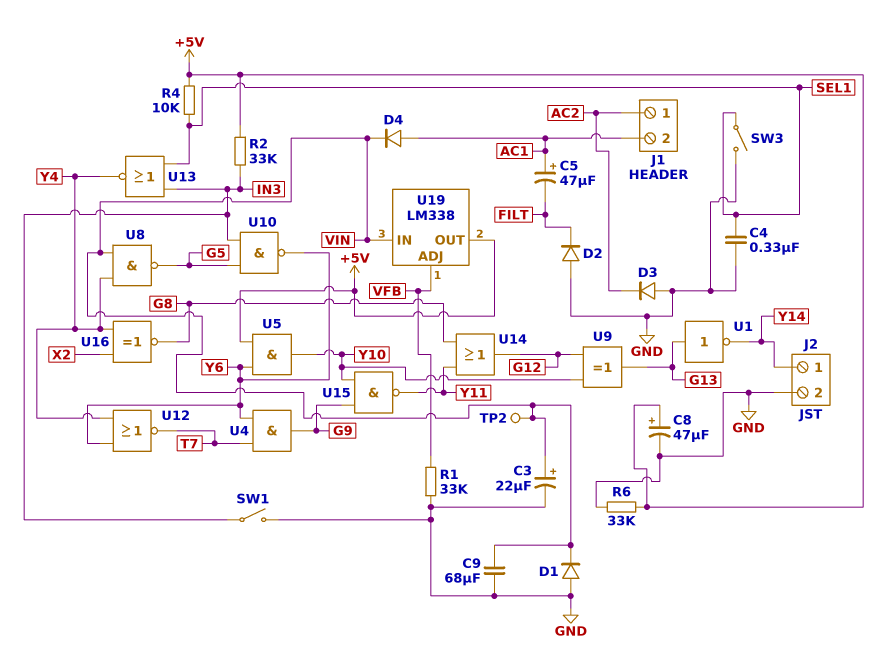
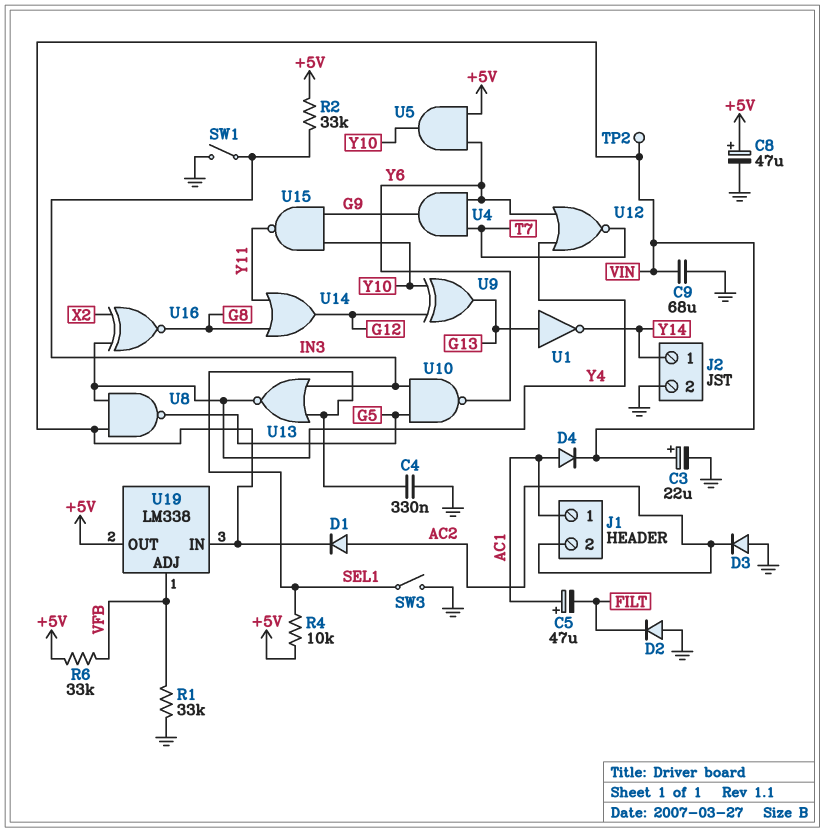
D1: diode (A GND, K VIN) -> diode (A AC2, K VIN)
J1 pin 1: AC2 -> AC1
J1 pin 2: AC1 -> AC2
R6: 33k (+5V, GND) -> 33k (+5V, VFB)

